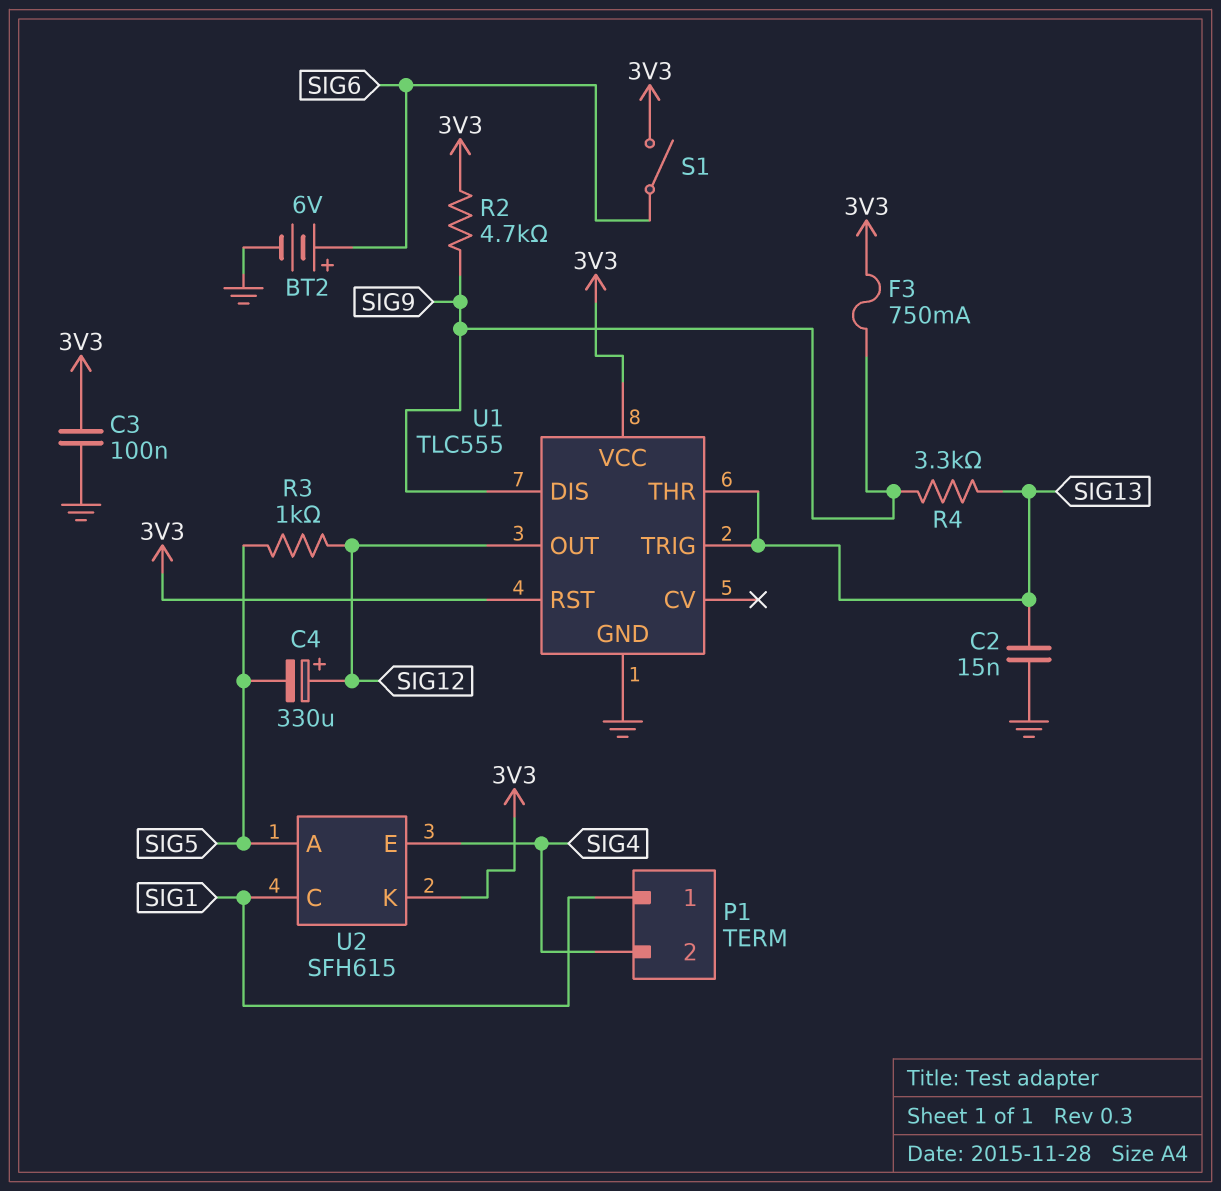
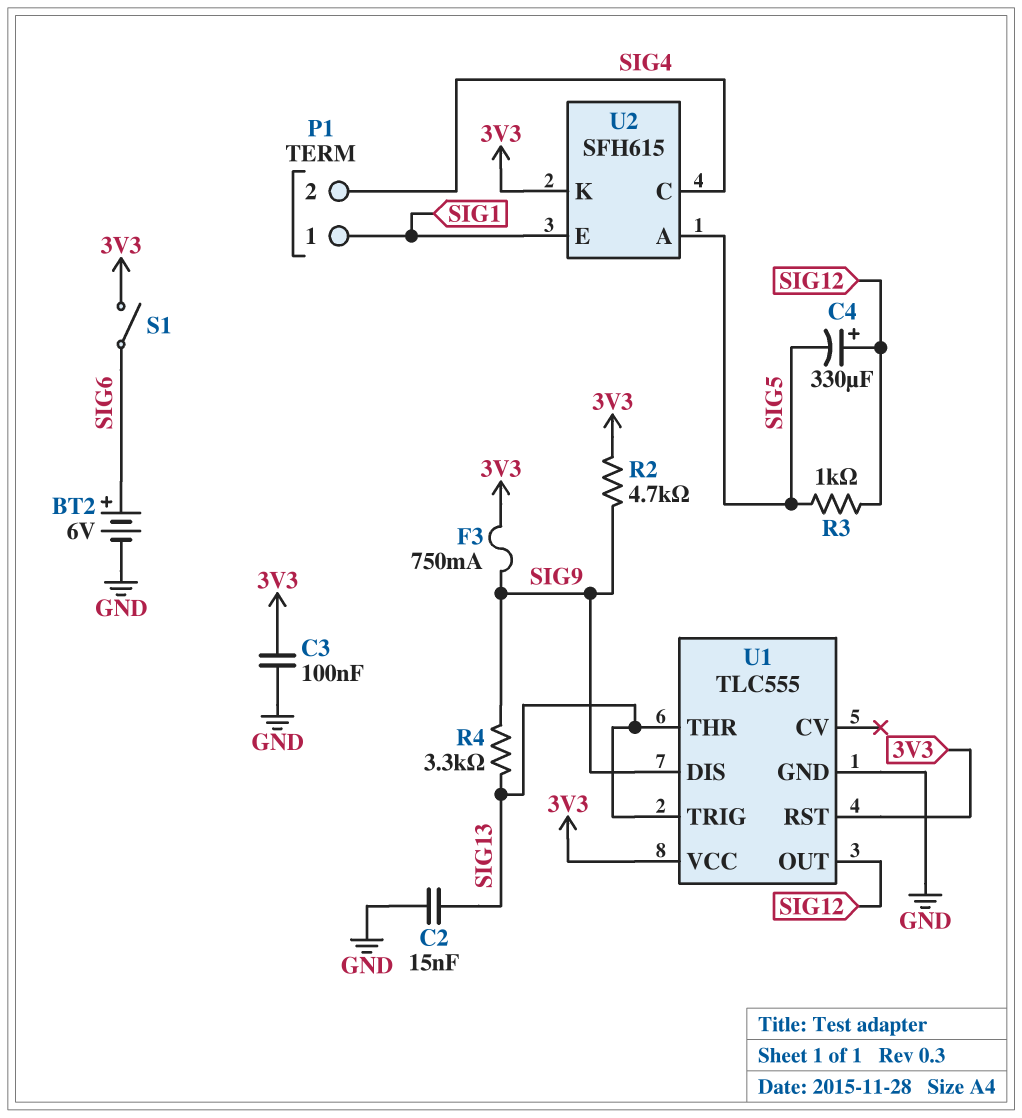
U2 pin C: SIG1 -> SIG4
U2 pin E: SIG4 -> SIG1

